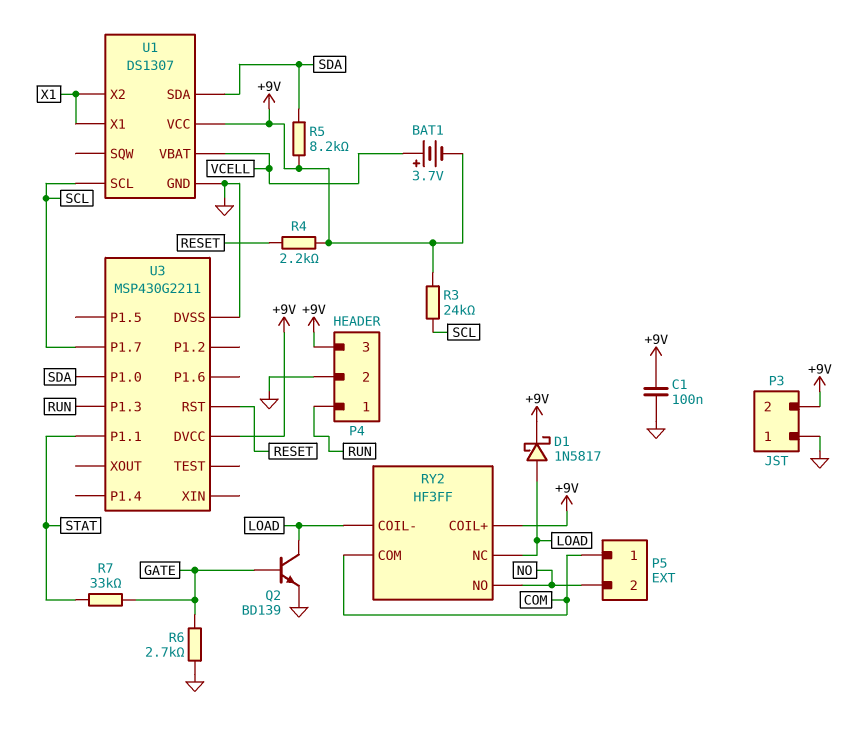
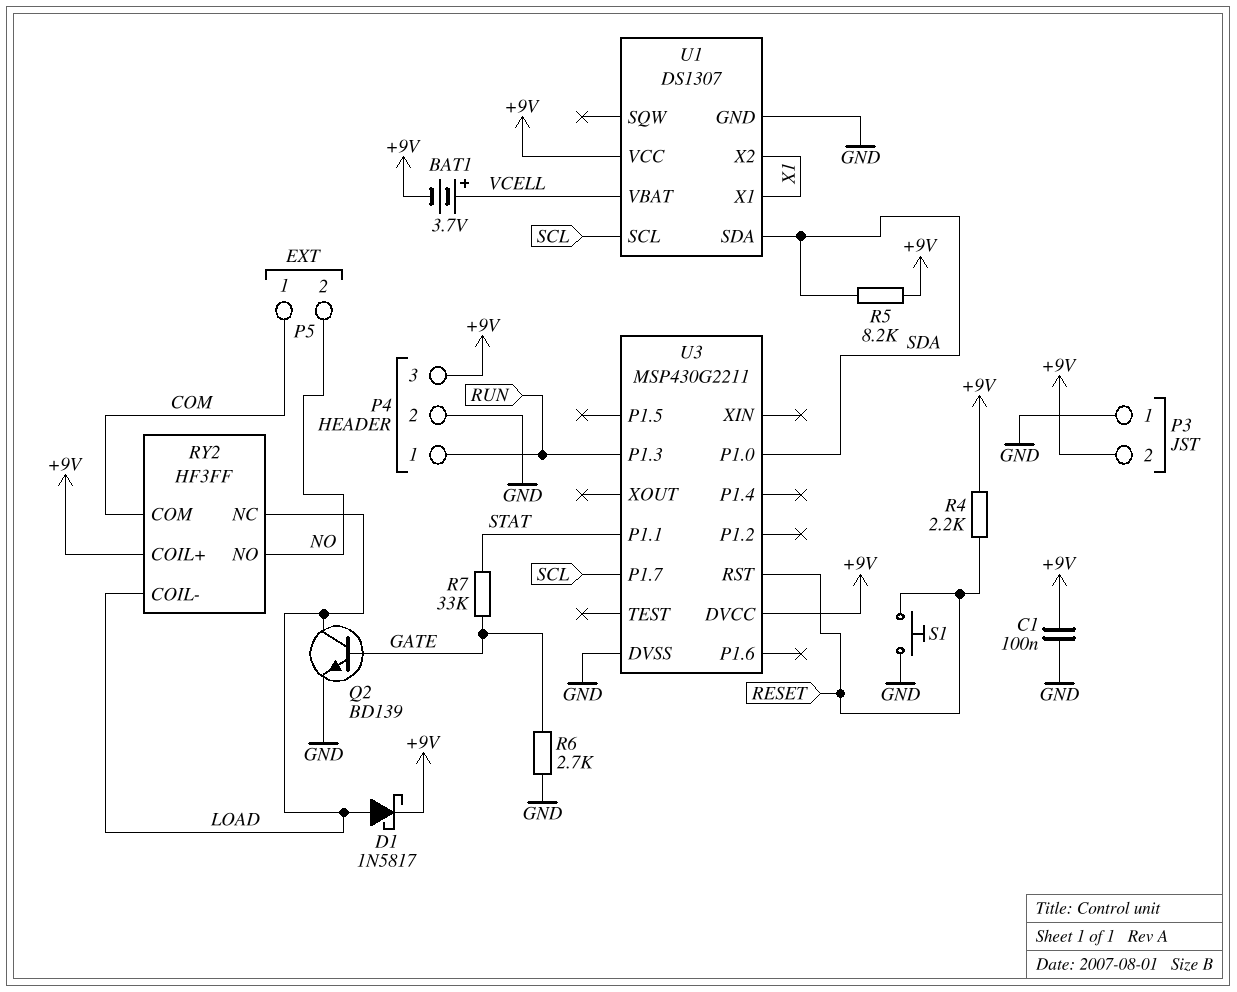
R3: 24k (+9V, SCL) -> none
S1: none -> button (GND, RESET)

